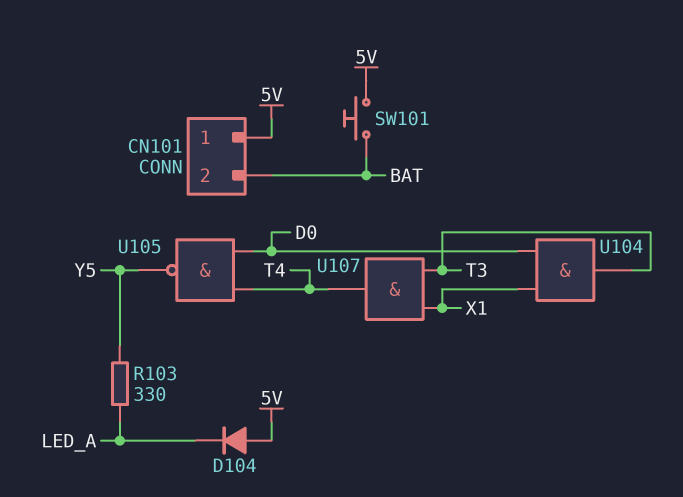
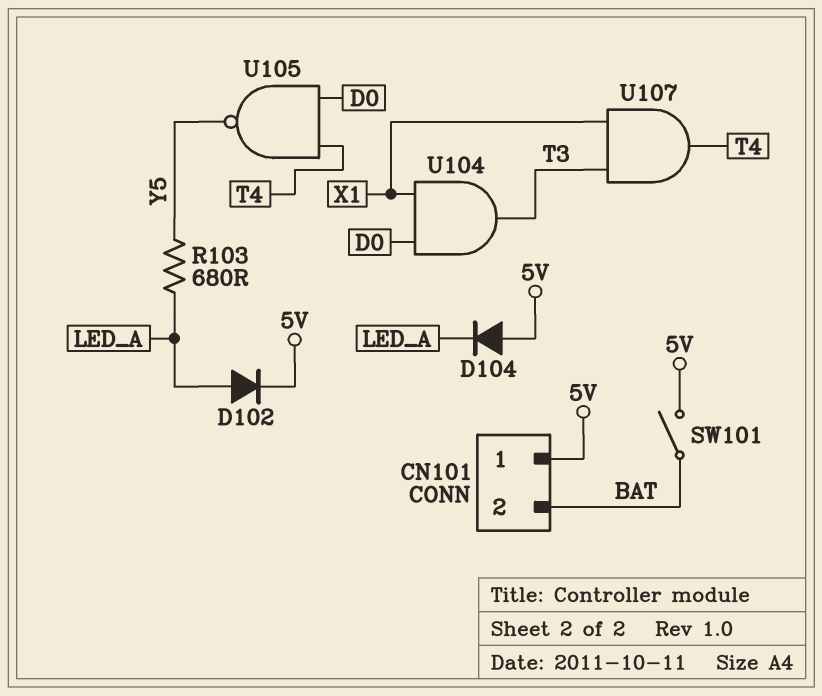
D102: none -> diode (A LED_A, K 5V)
R103: 330 (LED_A, Y5) -> 680 (LED_A, Y5)
SW101: button (5V, BAT) -> switch (5V, BAT)

